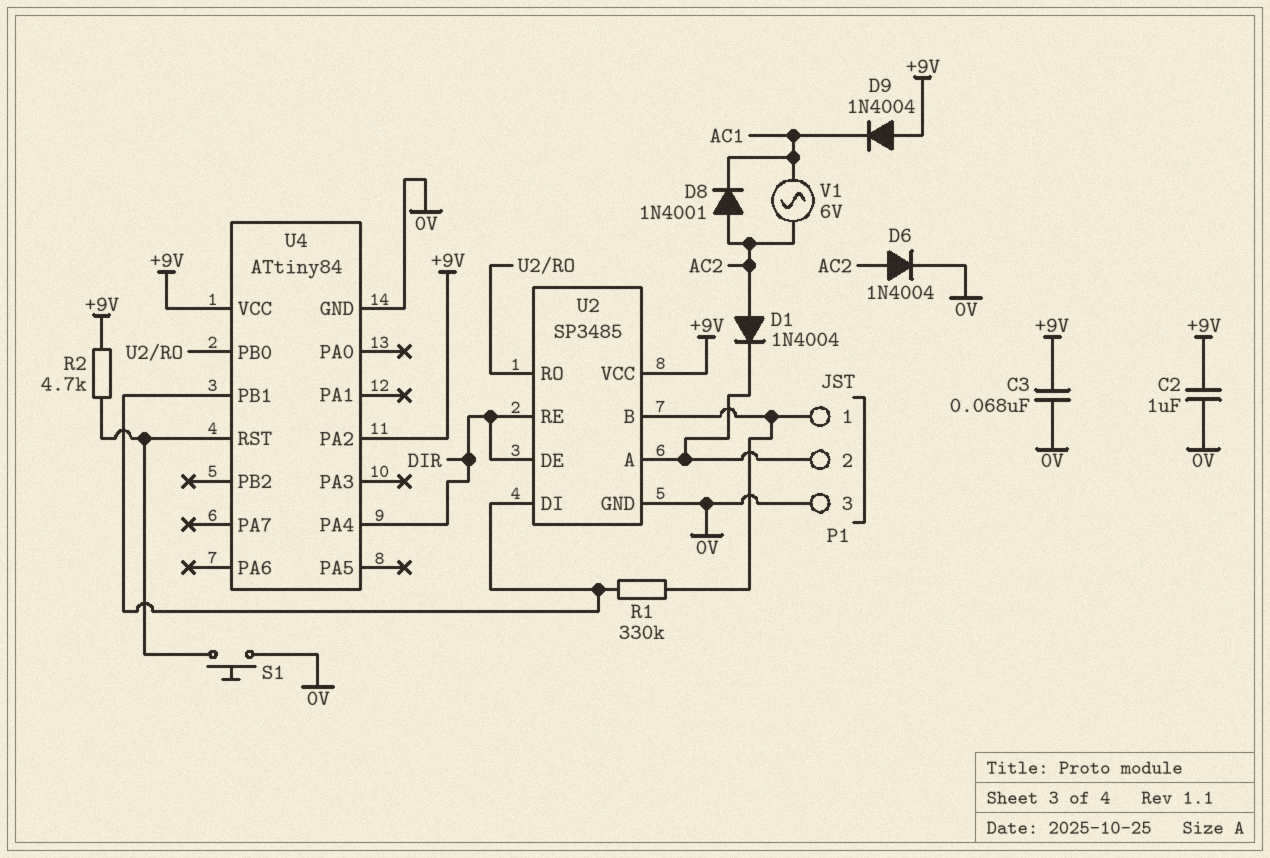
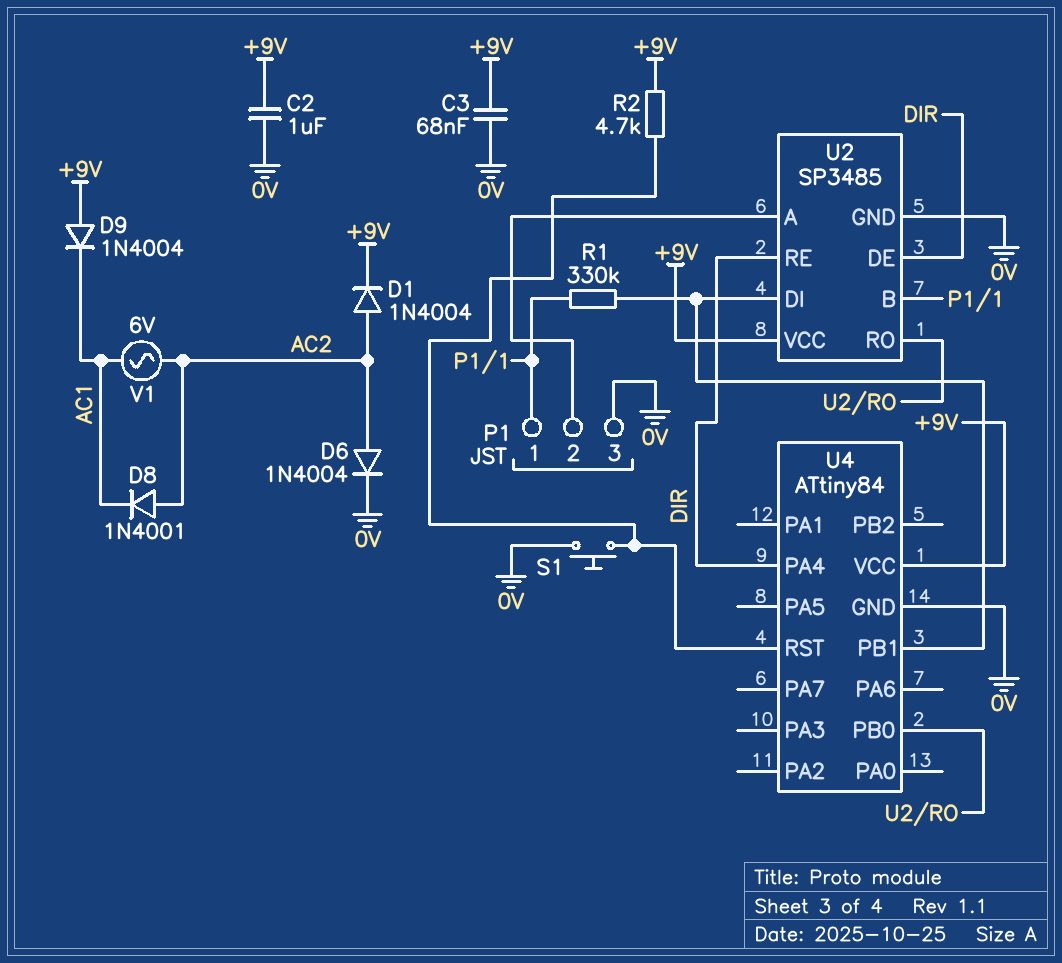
D1: diode 1N4004 (A AC2, K P1/2) -> diode 1N4004 (A AC2, K +9V)
U4 pin PA2: +9V -> none

